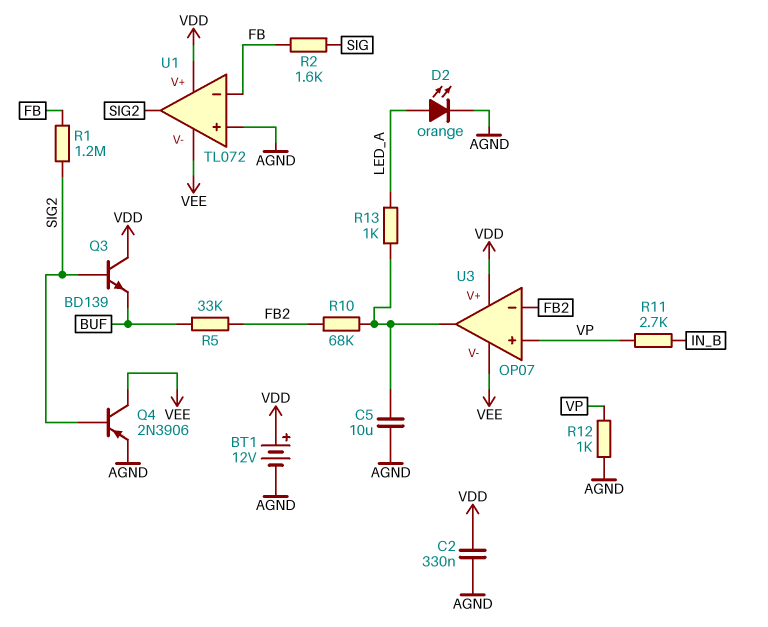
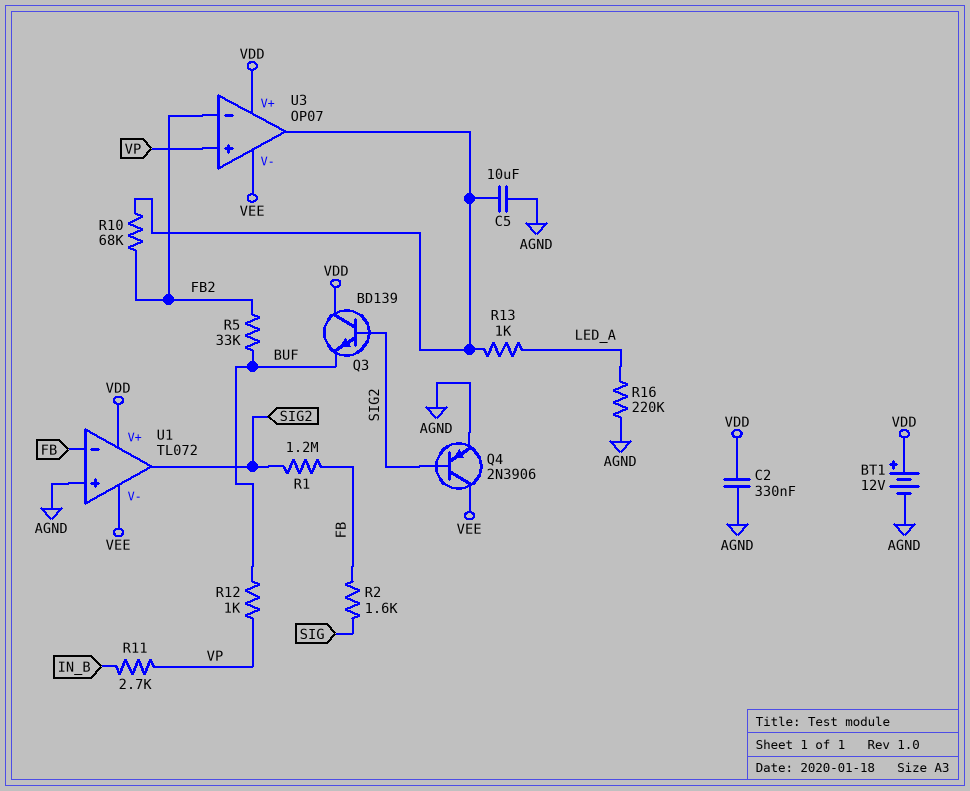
D2: LED orange (A LED_A, K AGND) -> none
R12: 1k (AGND, VP) -> 1k (BUF, VP)
R16: none -> 220k (AGND, LED_A)

